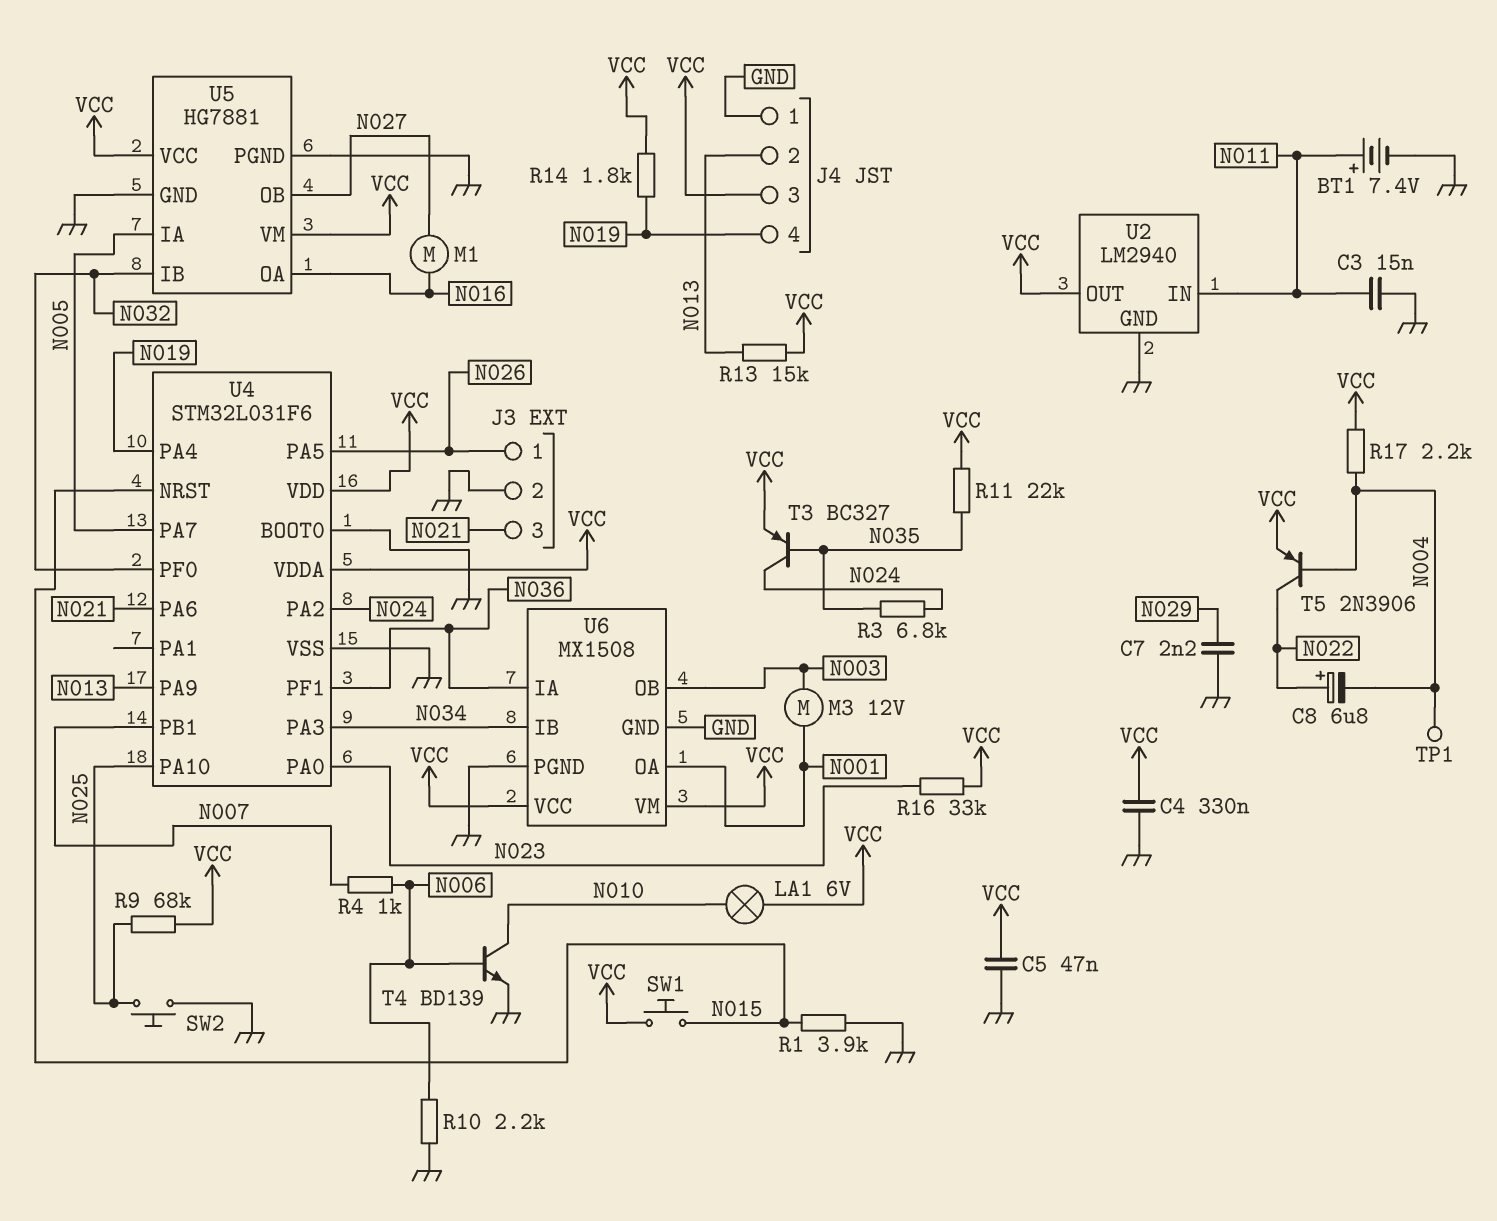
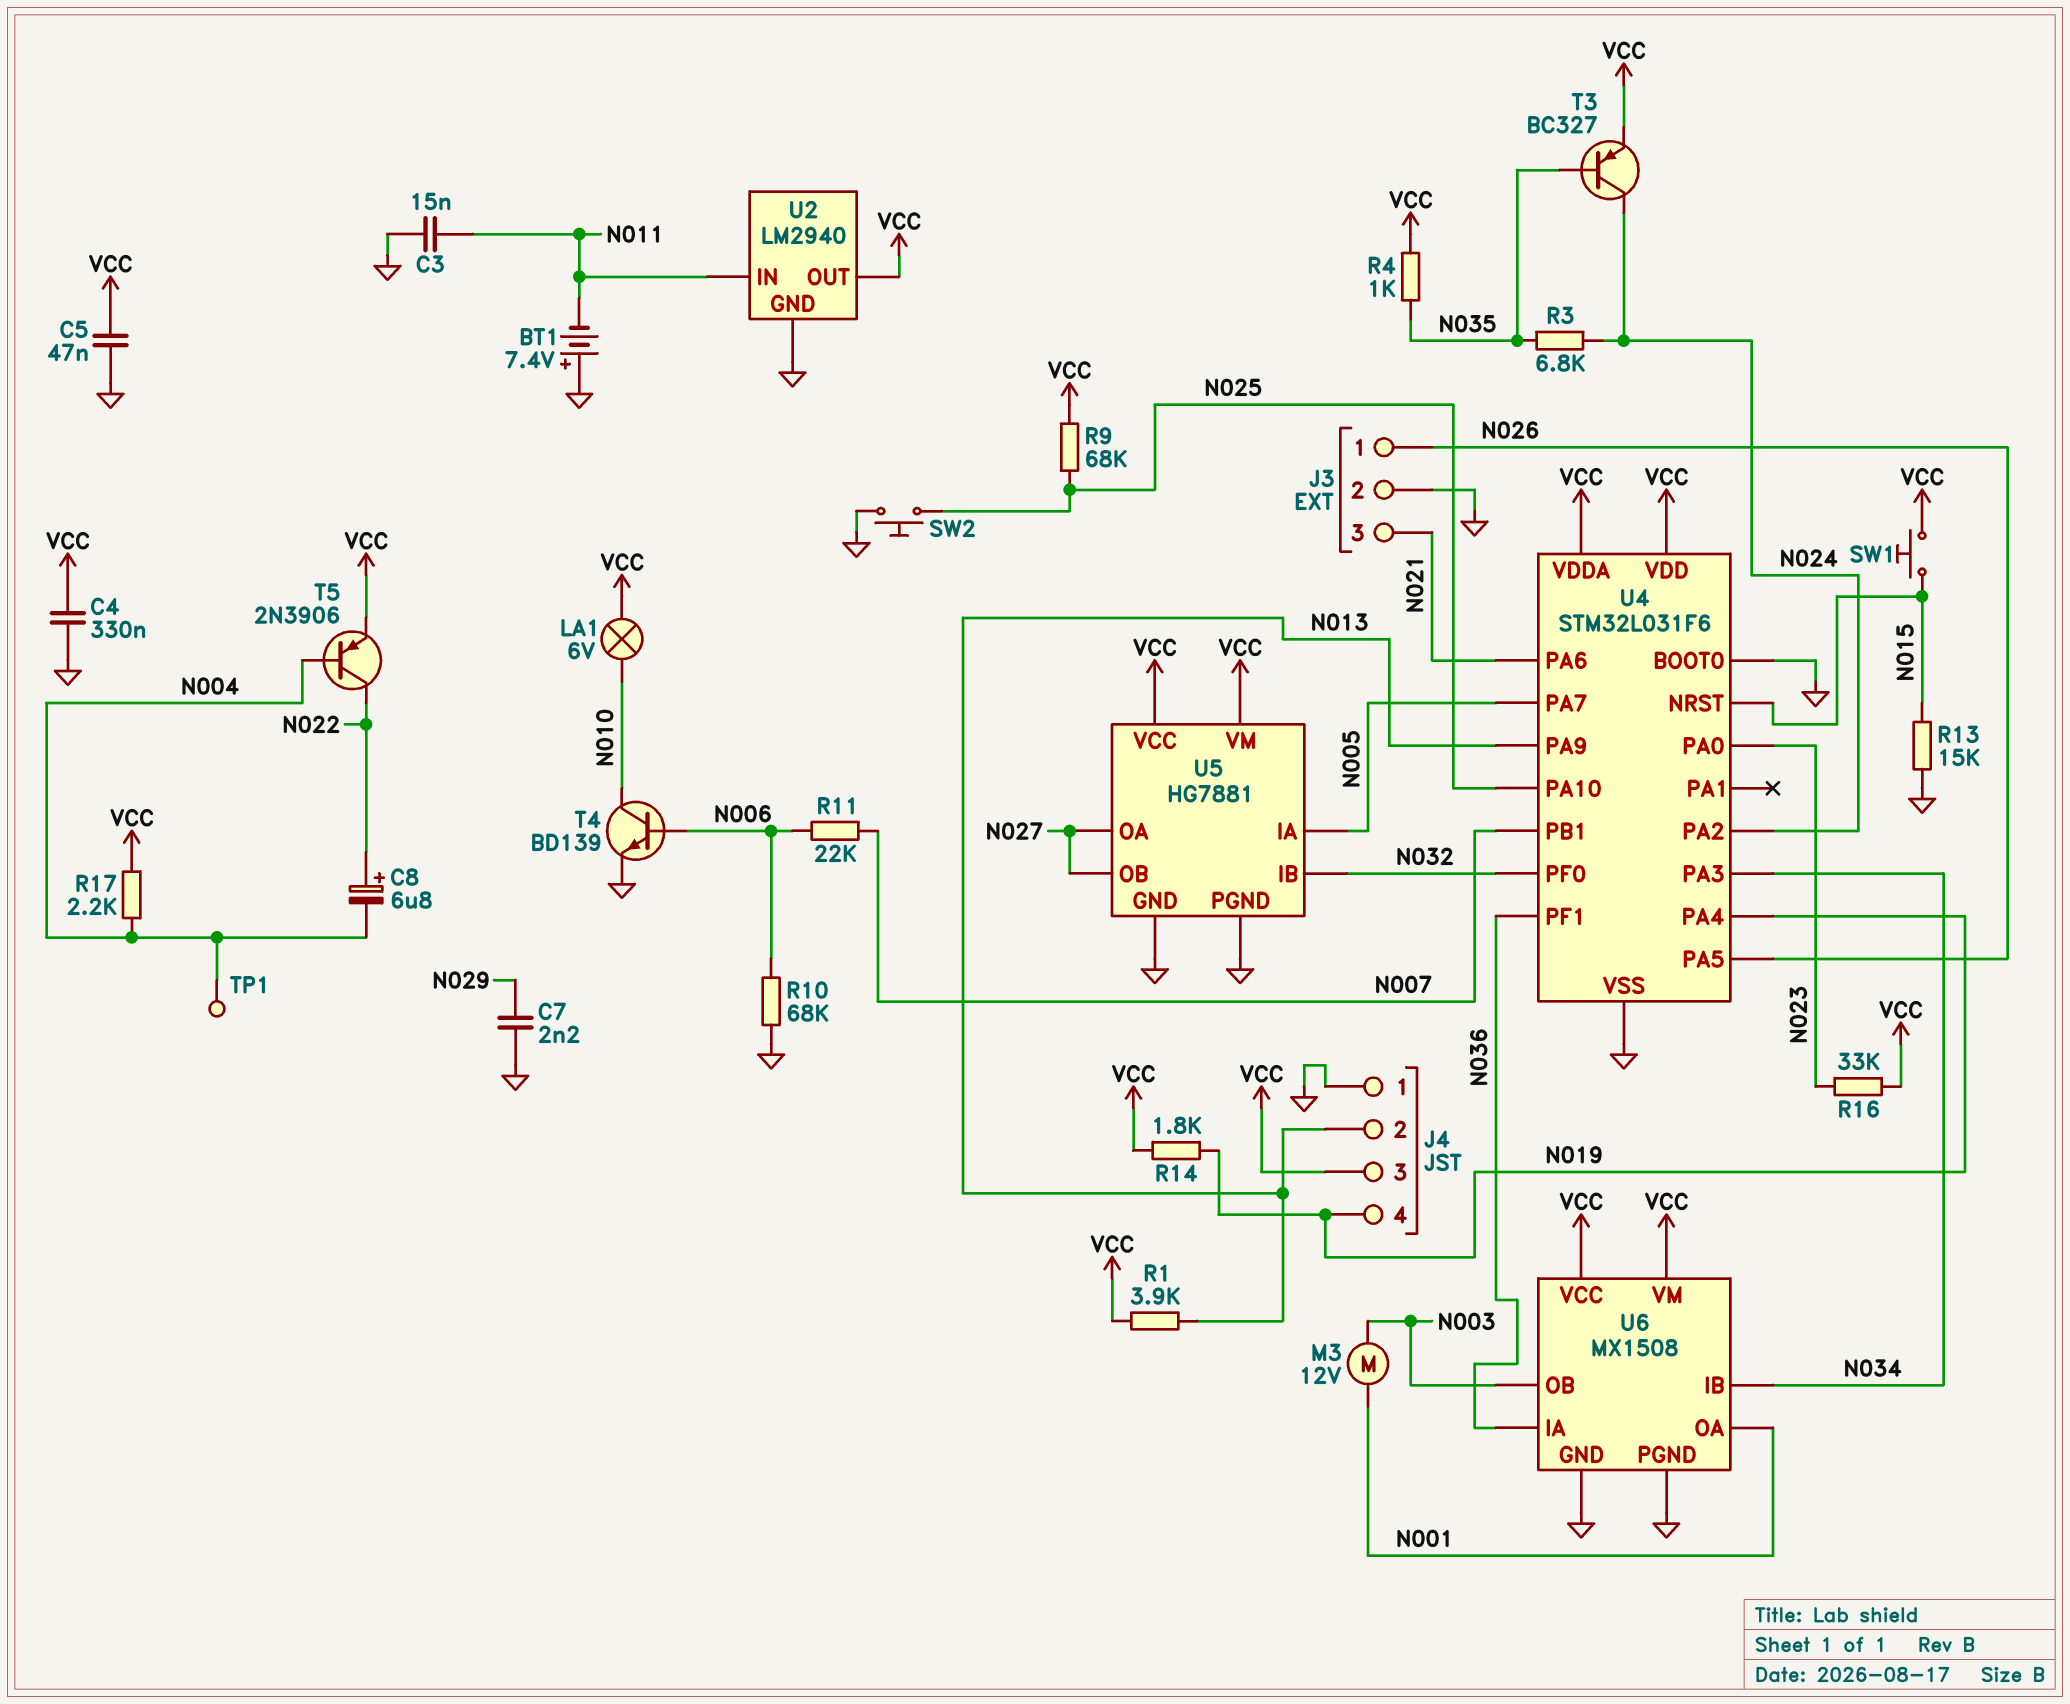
BT1: 7.4V (plus N011, minus GND) -> 7.4V (plus GND, minus N011)
M1: motor (N016, N027) -> none
R1: 3.9k (GND, N015) -> 3.9k (N013, VCC)
R4: 1k (N006, N007) -> 1k (N035, VCC)
R10: 2.2k (GND, N006) -> 68k (GND, N006)
R11: 22k (N035, VCC) -> 22k (N006, N007)
R13: 15k (N013, VCC) -> 15k (GND, N015)
U5 pin OA: N016 -> N027

